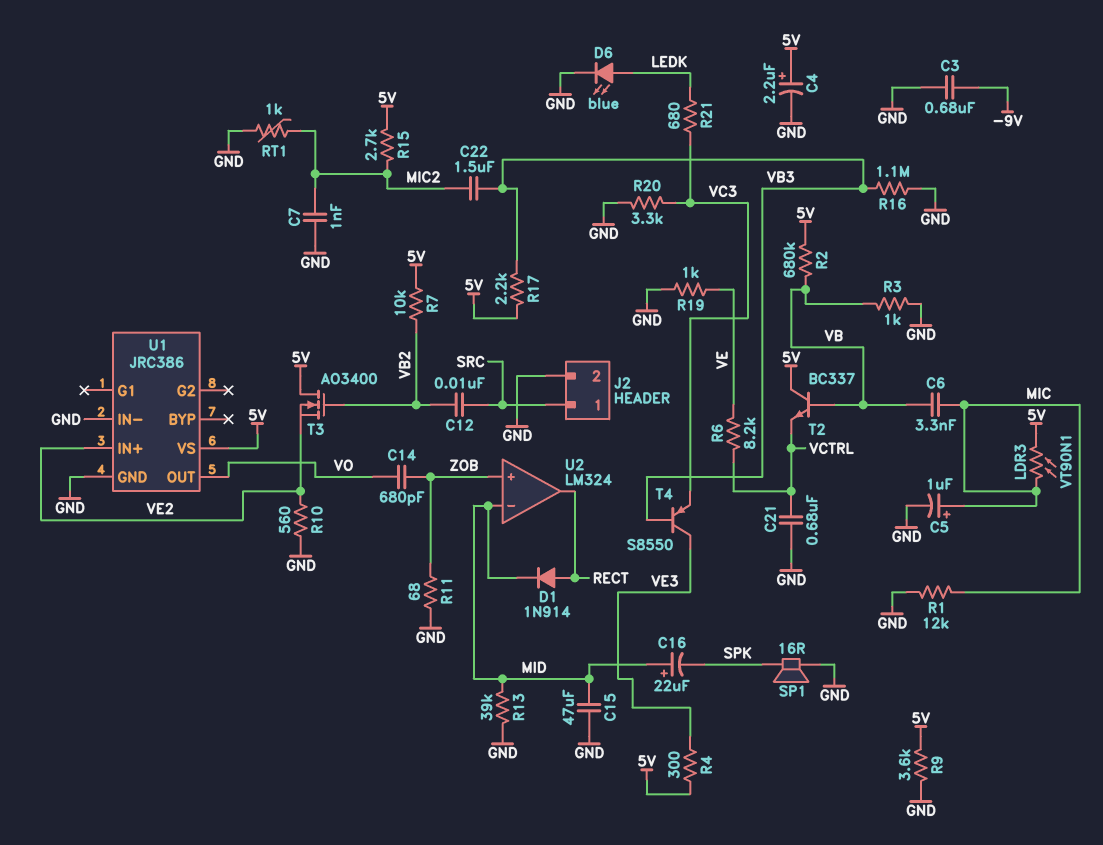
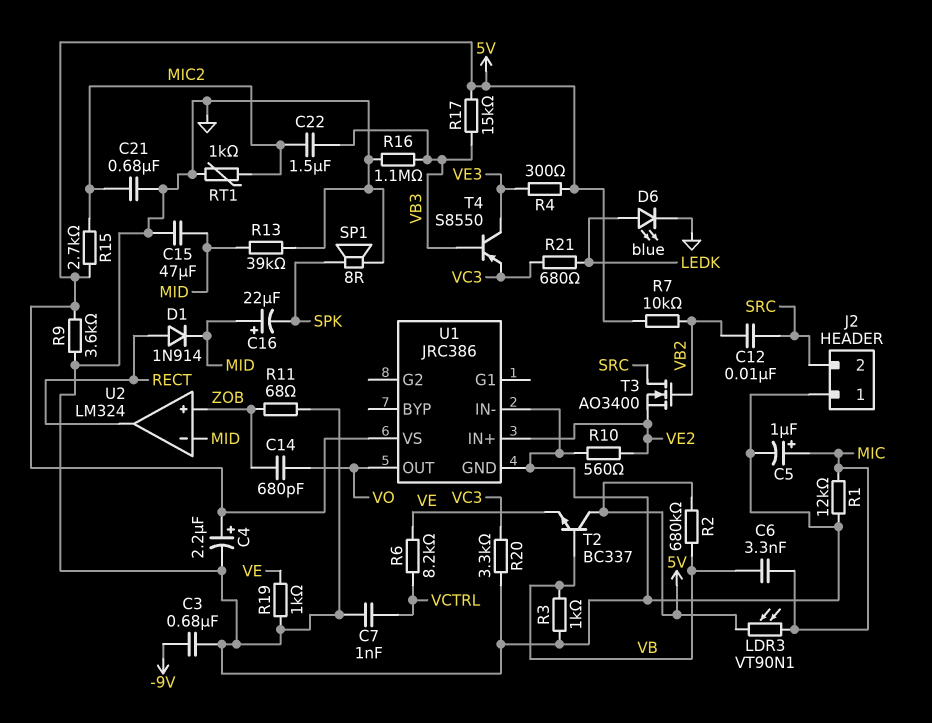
C7: 1nF (GND, MIC2) -> 1nF (GND, VCTRL)
C21: 680nF (GND, VCTRL) -> 680nF (GND, MIC2)
J2 pin 1: SRC -> GND
J2 pin 2: GND -> SRC
R17: 2.2k (5V, VB3) -> 15k (5V, VB3)
SP1: speaker 16R (GND, SPK) -> speaker 8R (GND, SPK)
T2: NPN BC337 (B VB, C 5V, E VCTRL) -> NPN BC337 (B VB, C 5V, E VE)
T3: NMOS AO3400 (G VB2, D 5V, S VE2) -> NMOS AO3400 (G VB2, D SRC, S VE2)

